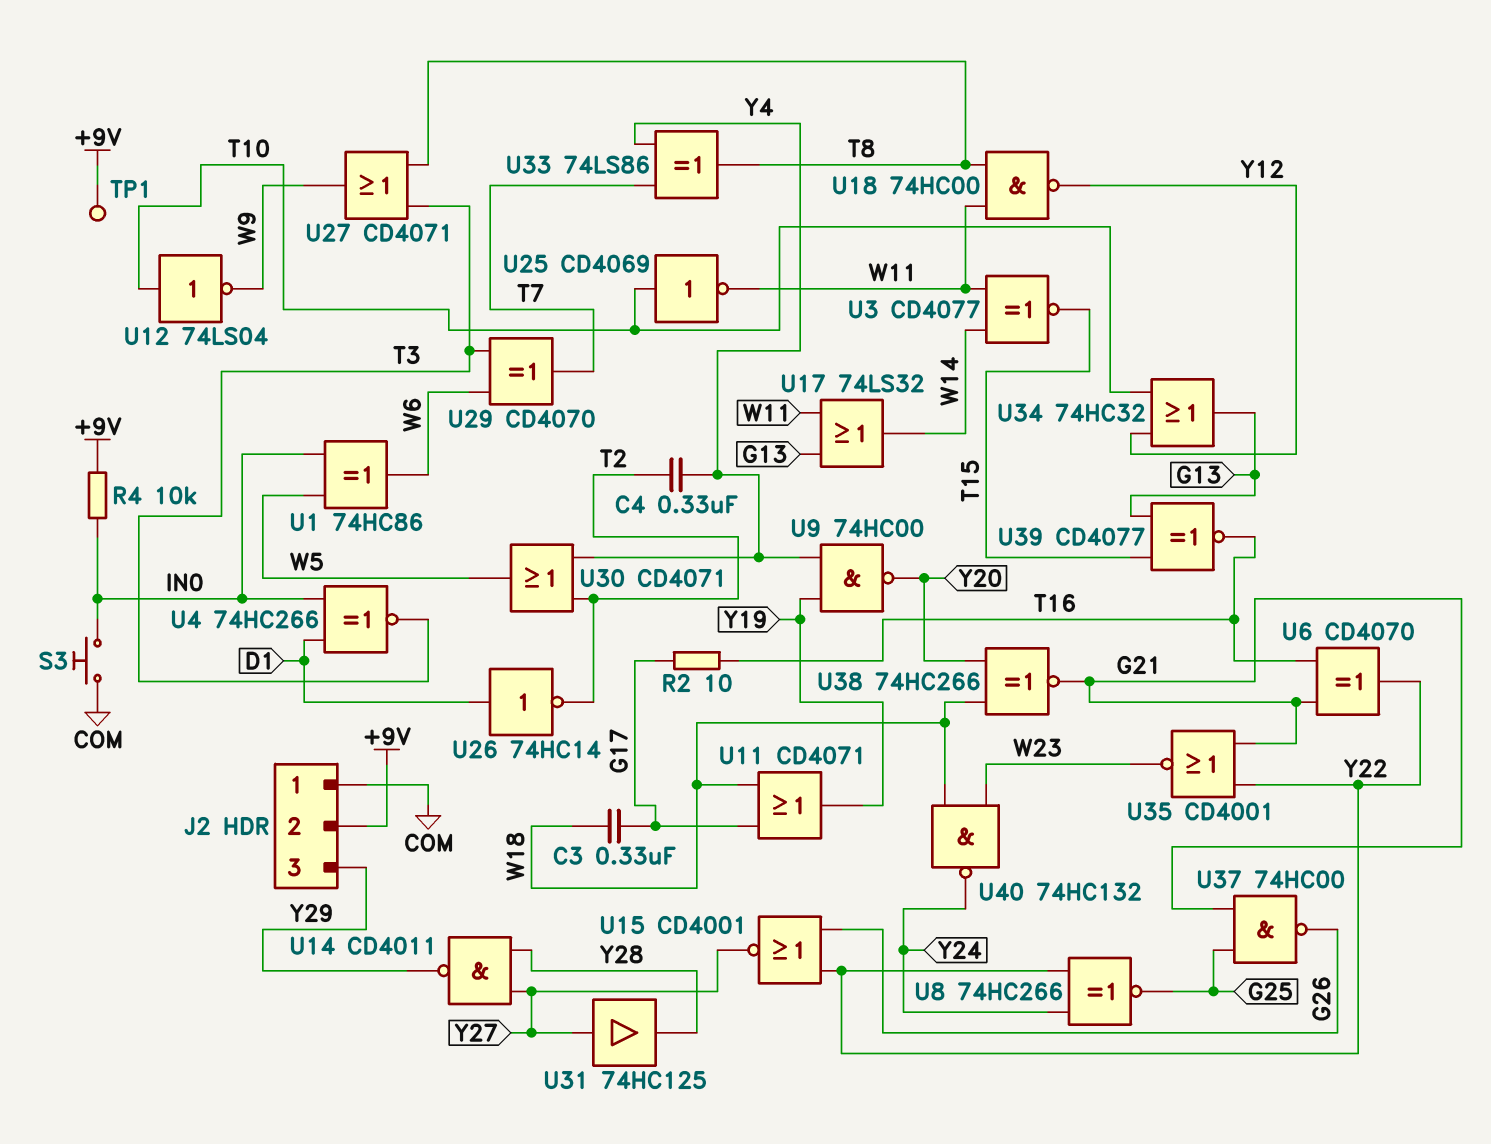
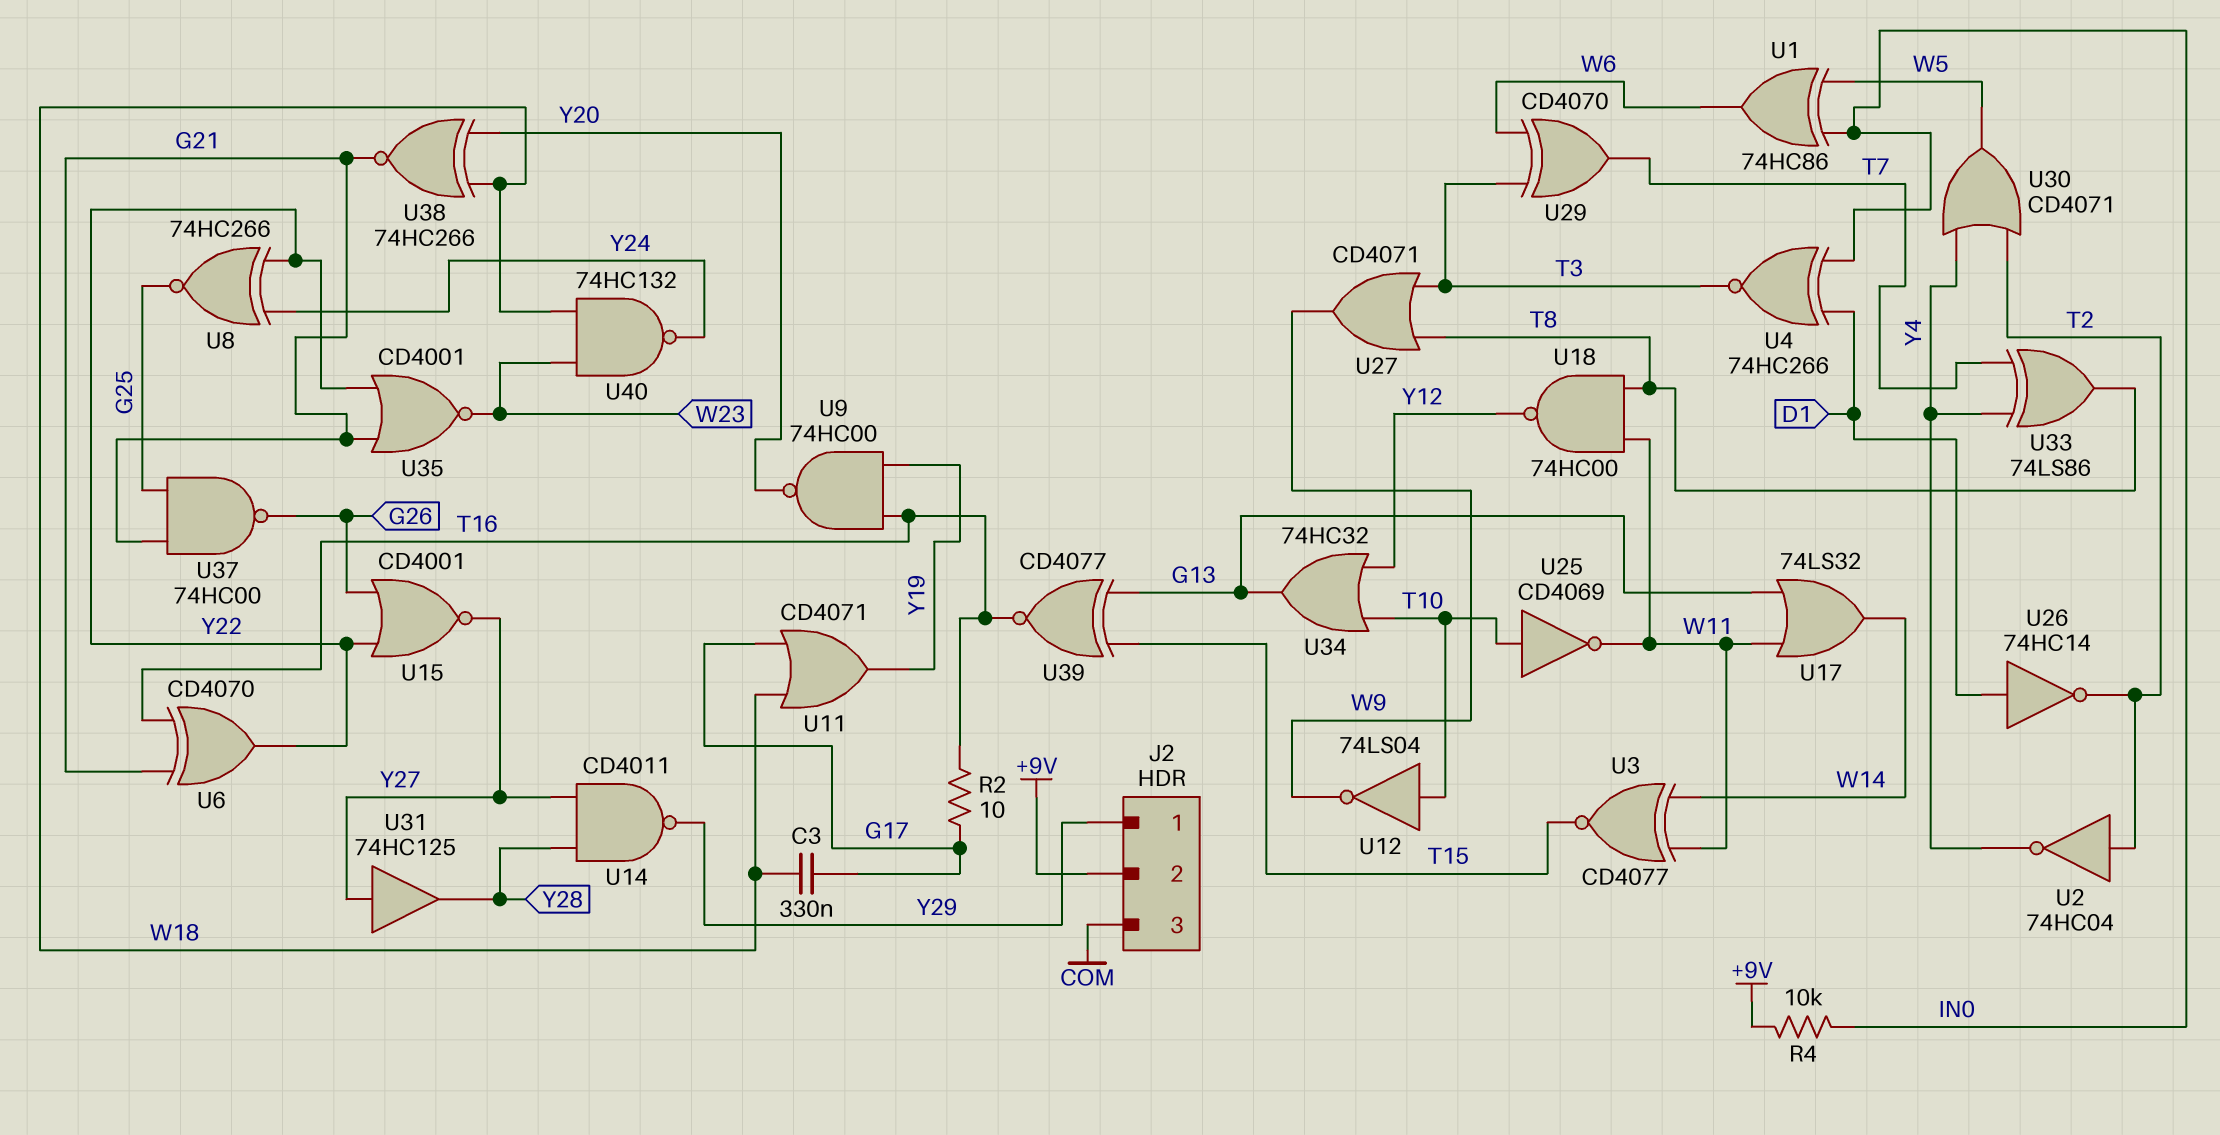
C4: 330nF (T2, Y4) -> none
J2 pin 1: COM -> Y29
J2 pin 3: Y29 -> COM
S3: button (COM, IN0) -> none
TP1: test point (+9V) -> none
U2: none -> NOT 74HC04 (in T2, out Y4)
U9: NAND 74HC00 (in Y4, in Y19, out Y20) -> NAND 74HC00 (in T16, in Y19, out Y20)

